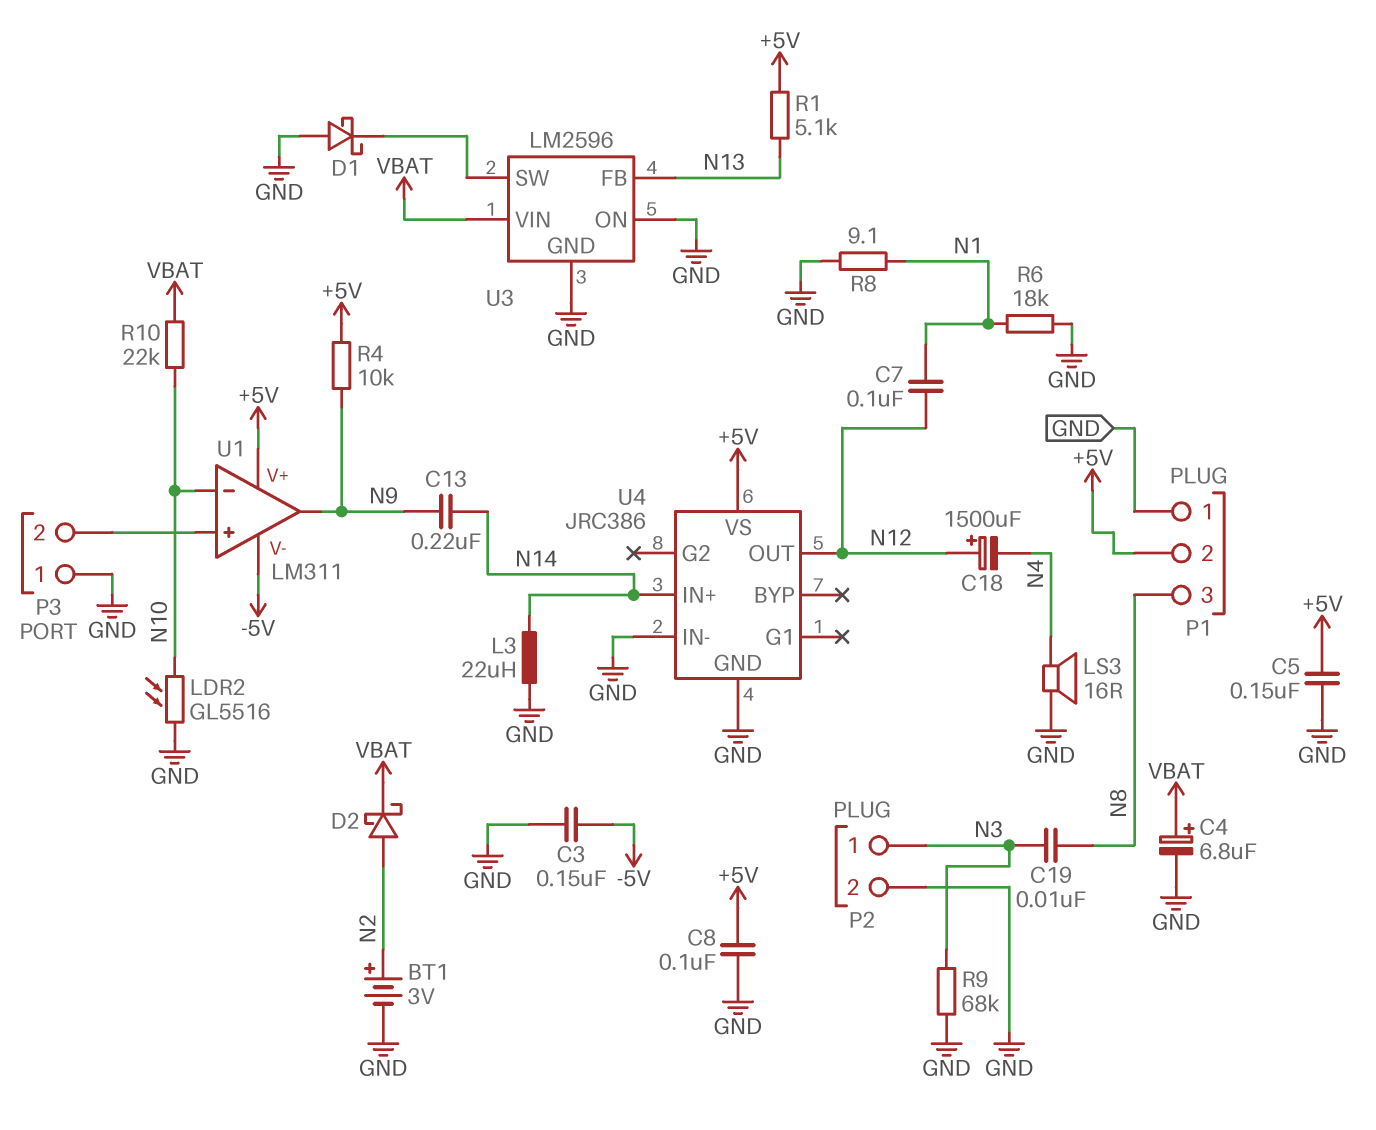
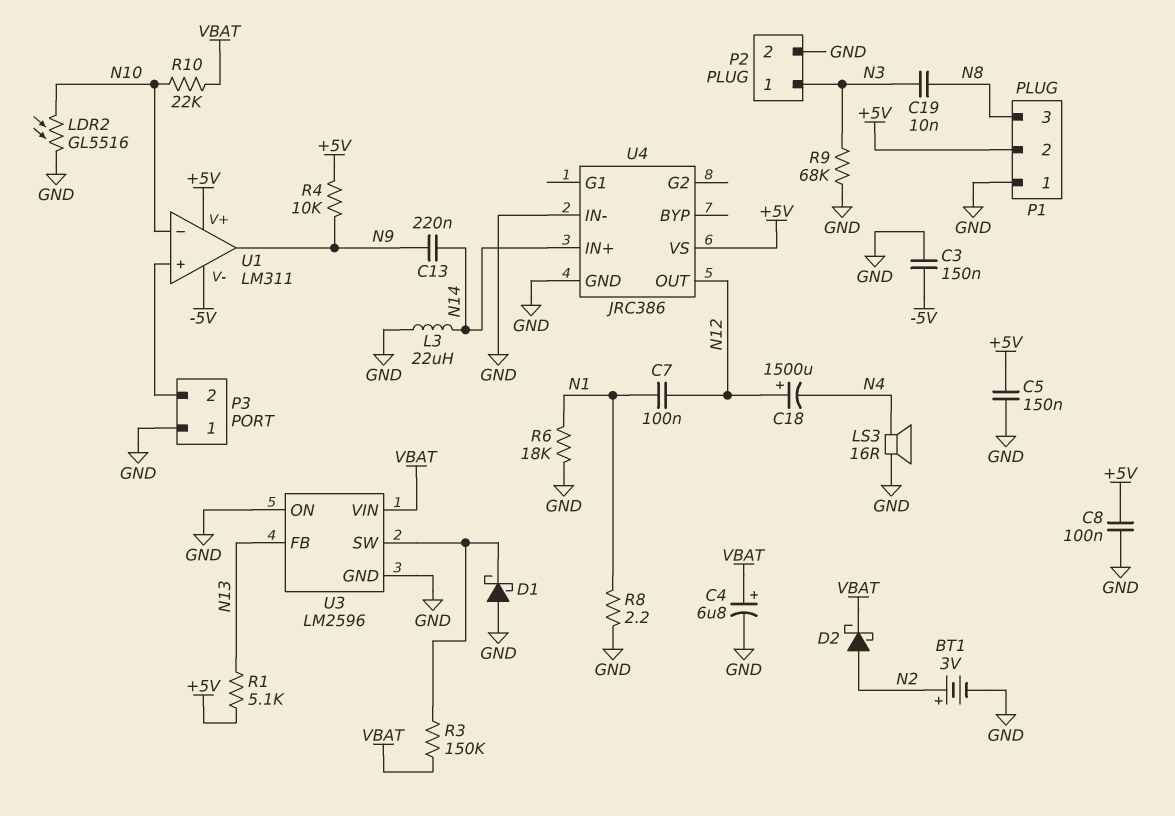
R3: none -> 150k (U3/SW, VBAT)
R8: 9.1 (GND, N1) -> 2.2 (GND, N1)

